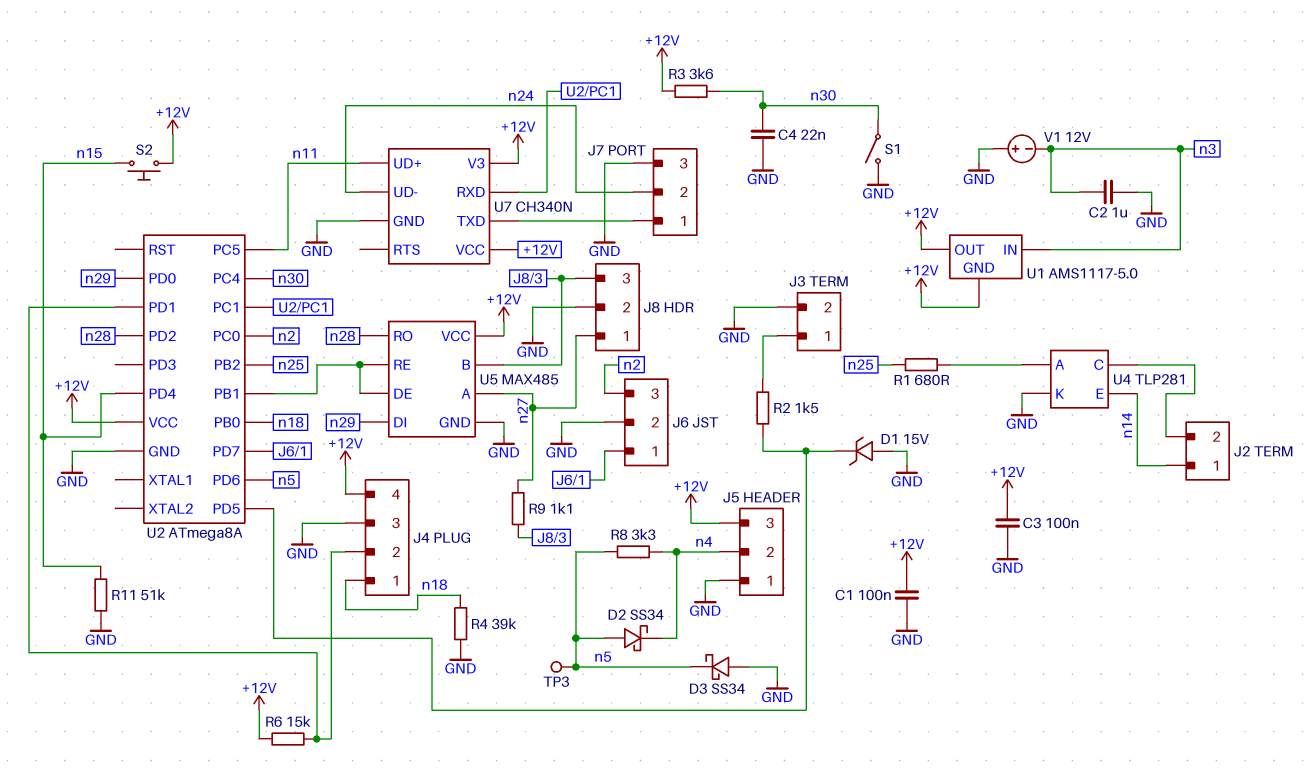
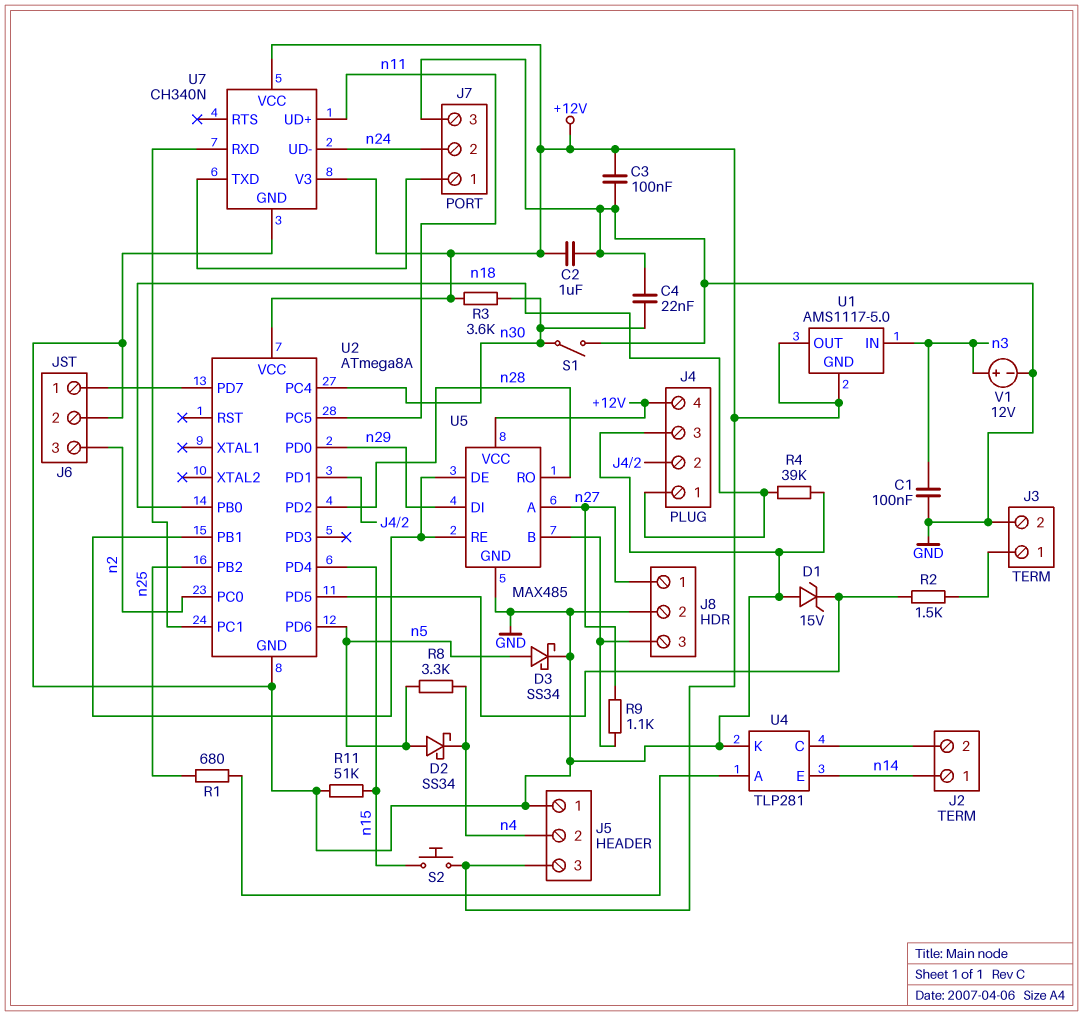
C1: 100nF (+12V, GND) -> 100nF (GND, n3)
C2: 1uF (GND, n3) -> 1uF (+12V, GND)
D3: schottky SS34 (A GND, K n5) -> schottky SS34 (A n5, K GND)
R6: 15k (+12V, J4/2) -> none
TP3: test point (n5) -> none
V1: 12V (plus GND, minus n3) -> 12V (plus n3, minus GND)

